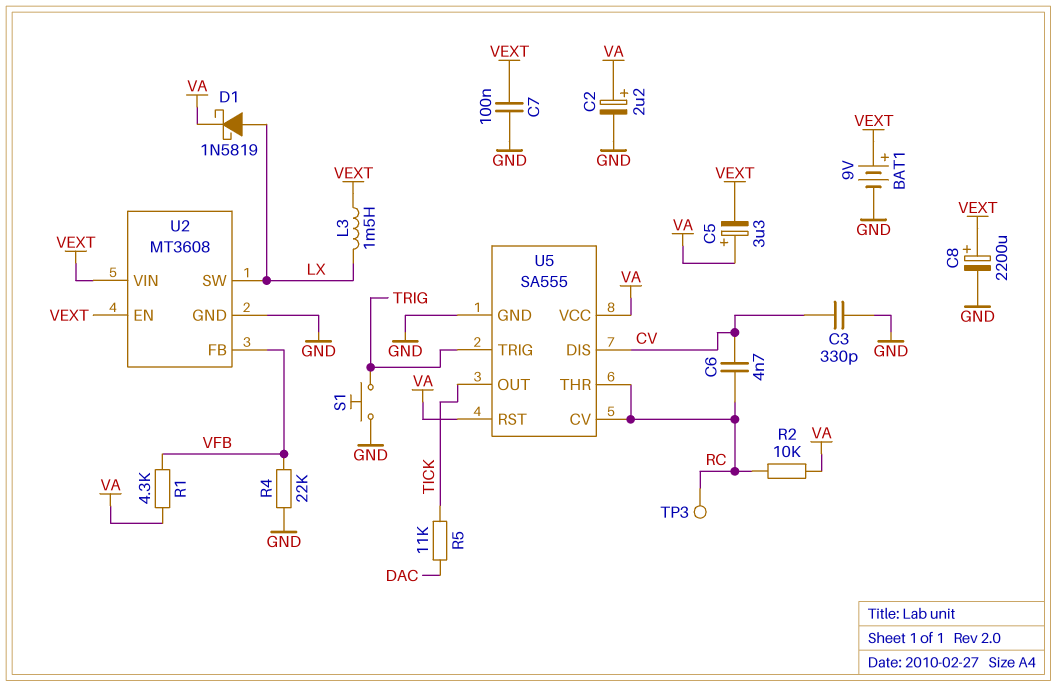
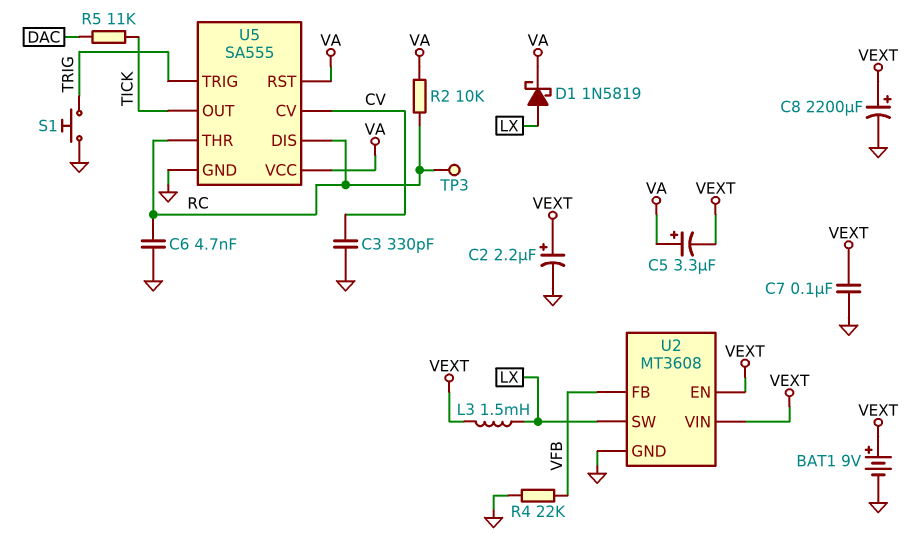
C2: 2.2uF (plus VA, minus GND) -> 2.2uF (plus VEXT, minus GND)
C6: 4.7nF (CV, RC) -> 4.7nF (GND, RC)
R1: 4.3k (VA, VFB) -> none
U5 pin CV: RC -> CV
U5 pin DIS: CV -> RC

